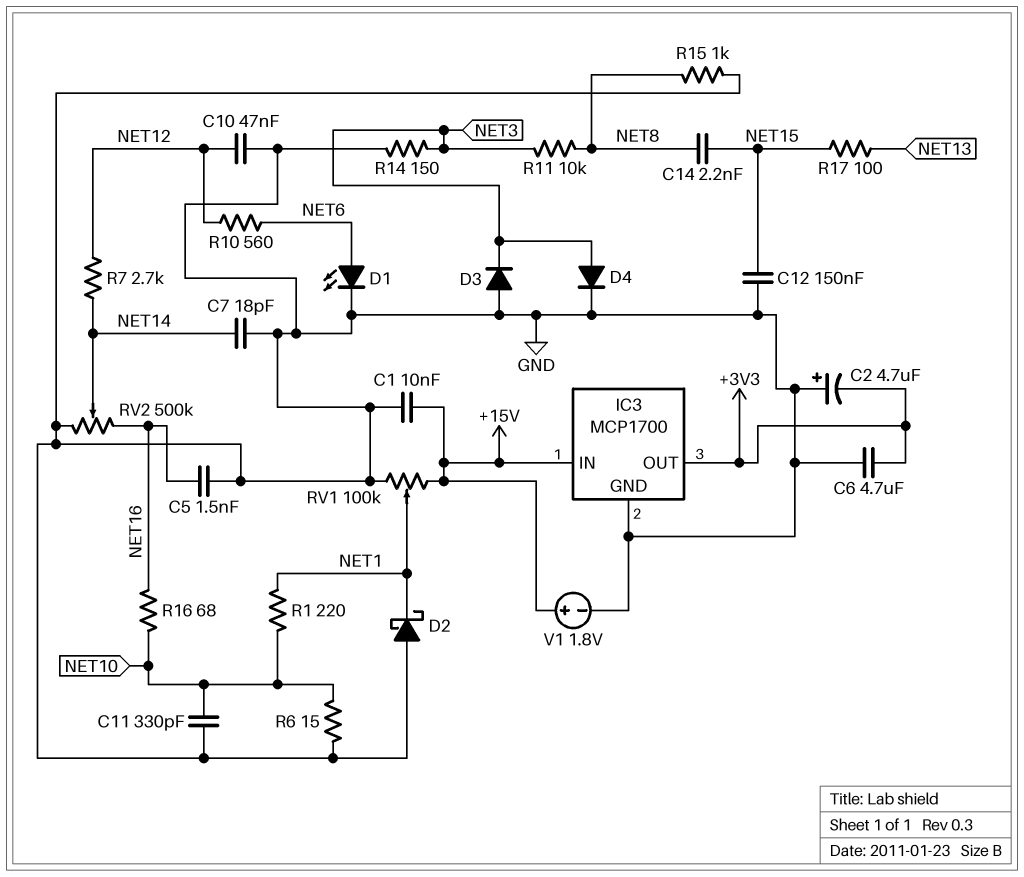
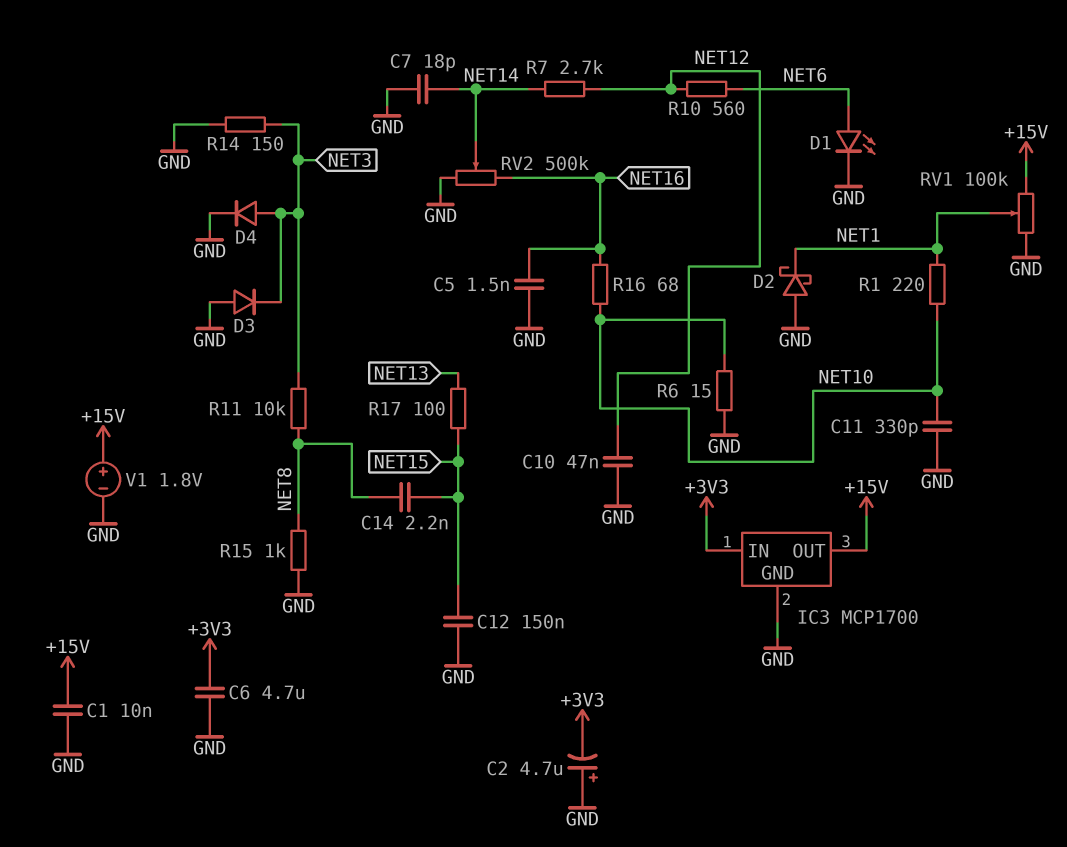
IC3 pin IN: +15V -> +3V3
IC3 pin OUT: +3V3 -> +15V

